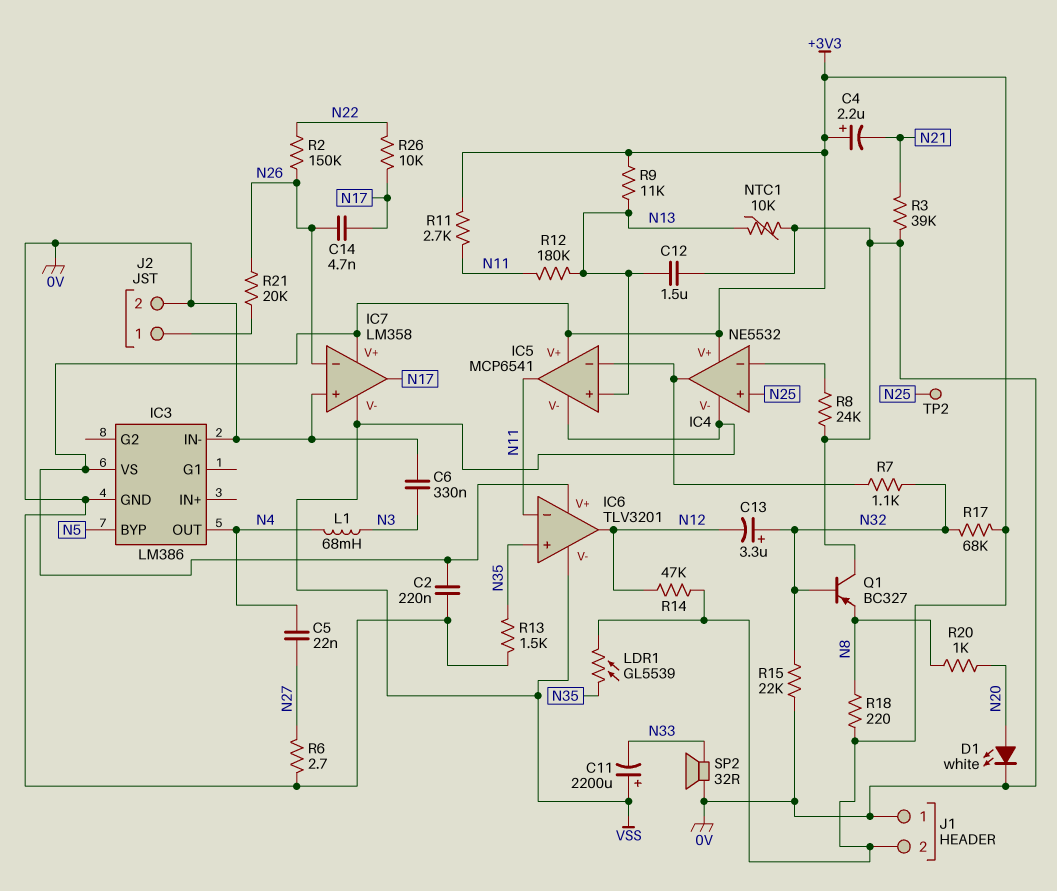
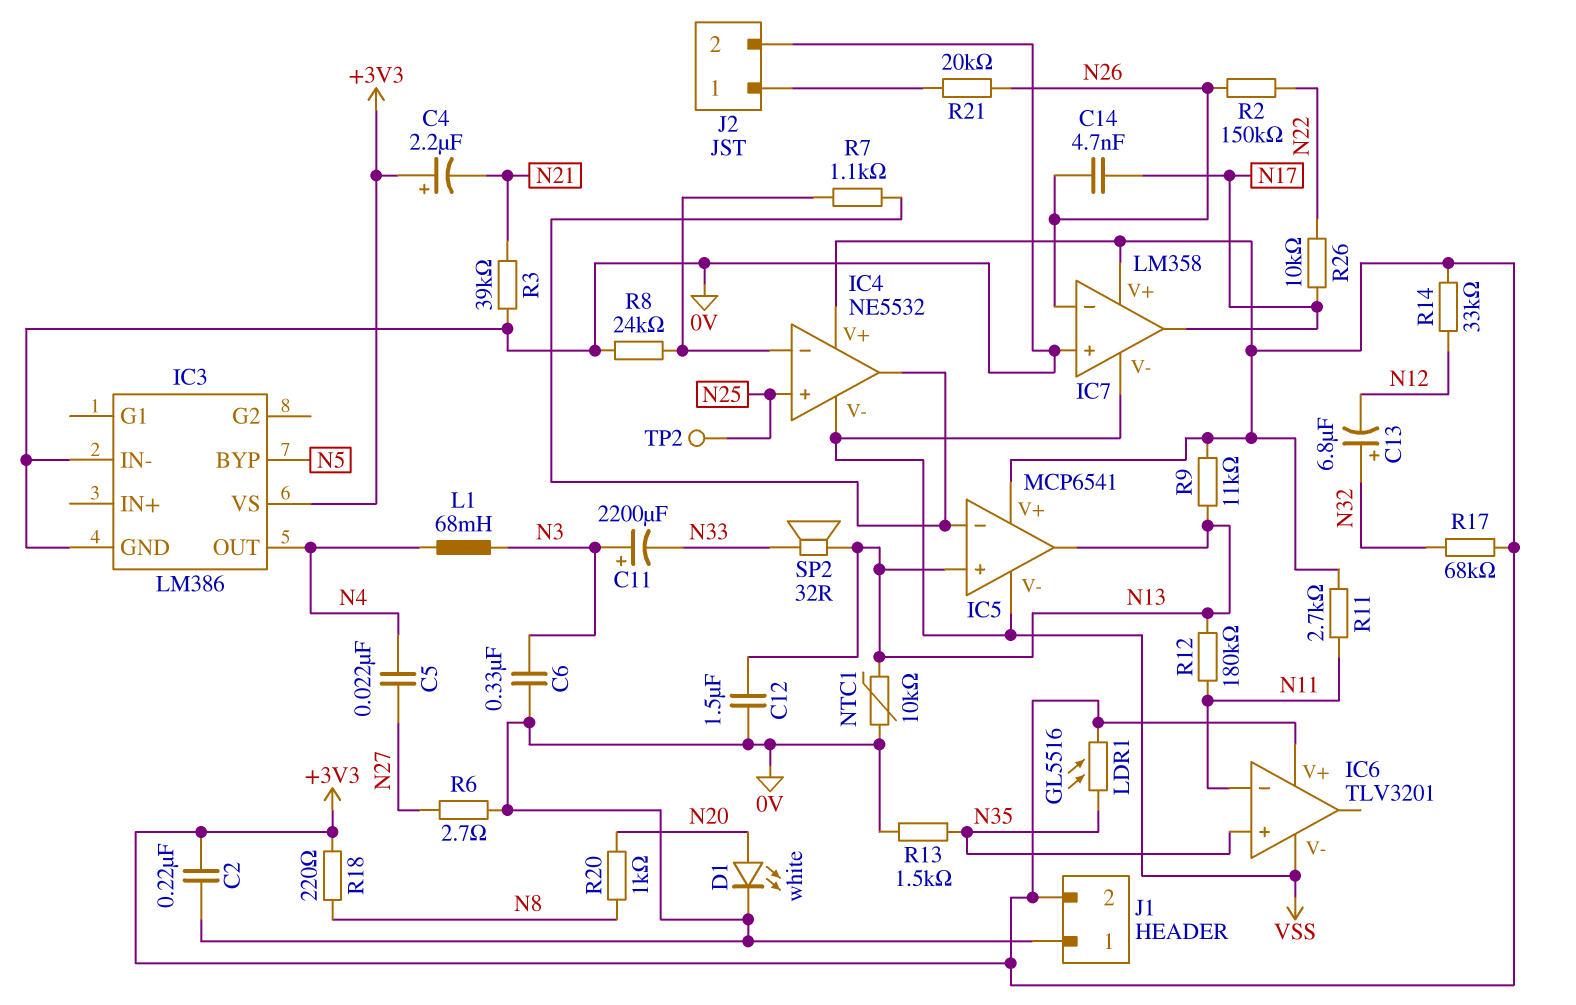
C11: 2200uF (plus VSS, minus N33) -> 2200uF (plus N3, minus N33)
C13: 3.3uF (plus N32, minus N12) -> 6.8uF (plus N32, minus N12)
IC5 pin out: N11 -> N13
IC6 pin out: N12 -> none
LDR1: GL5539 (+3V3, N35) -> GL5516 (+3V3, N35)
Q1: PNP BC327 (B N32, C 0V, E N8) -> none
R7: 1.1k (IC4/out, N32) -> 1.1k (IC4/in-, IC4/out)
R14: 47k (+3V3, N12) -> 33k (+3V3, N12)
R15: 22k (0V, N32) -> none
SP2: speaker 32R (0V, N33) -> speaker 32R (N13, N33)

